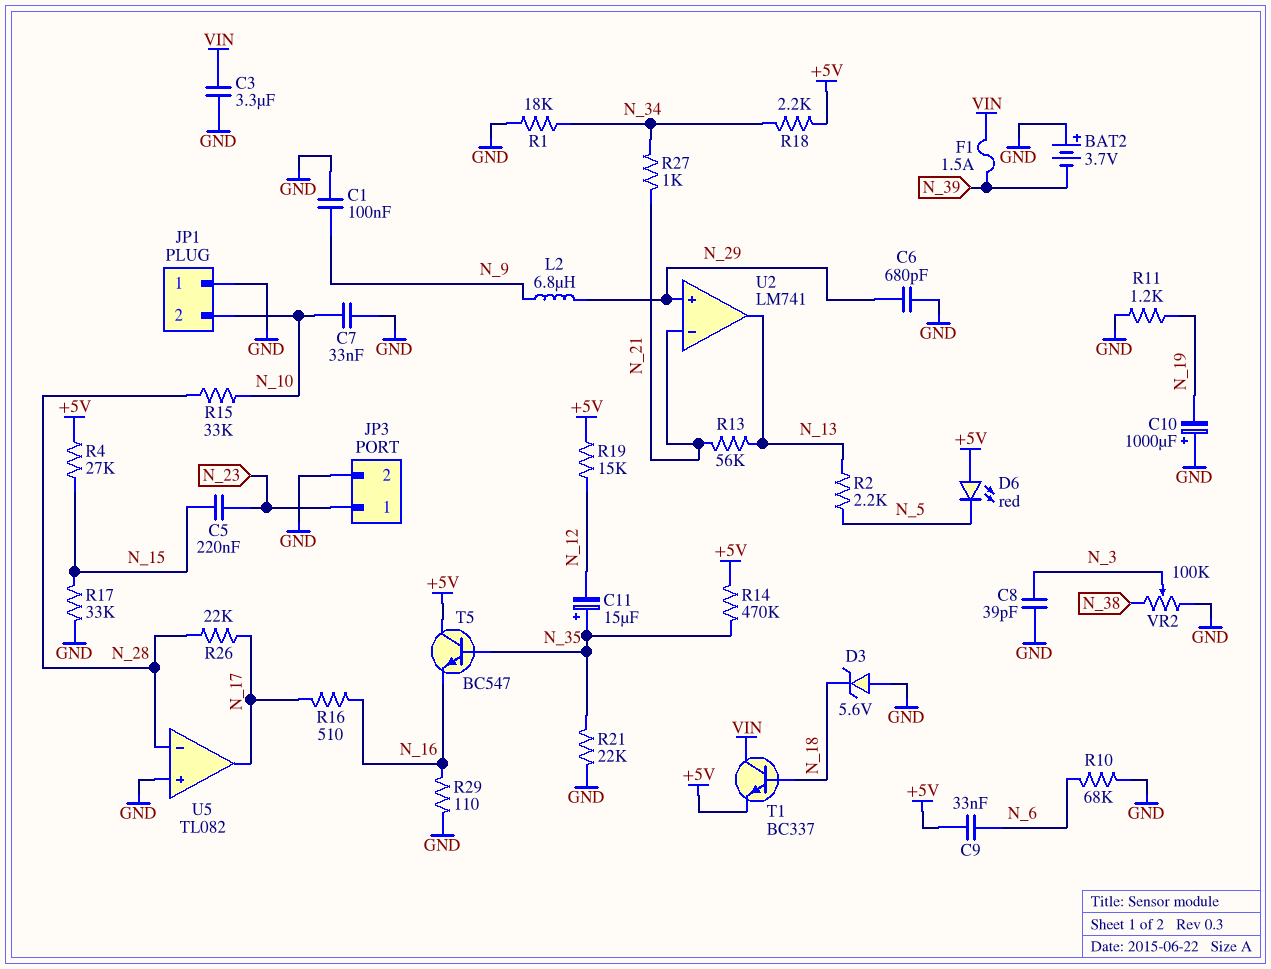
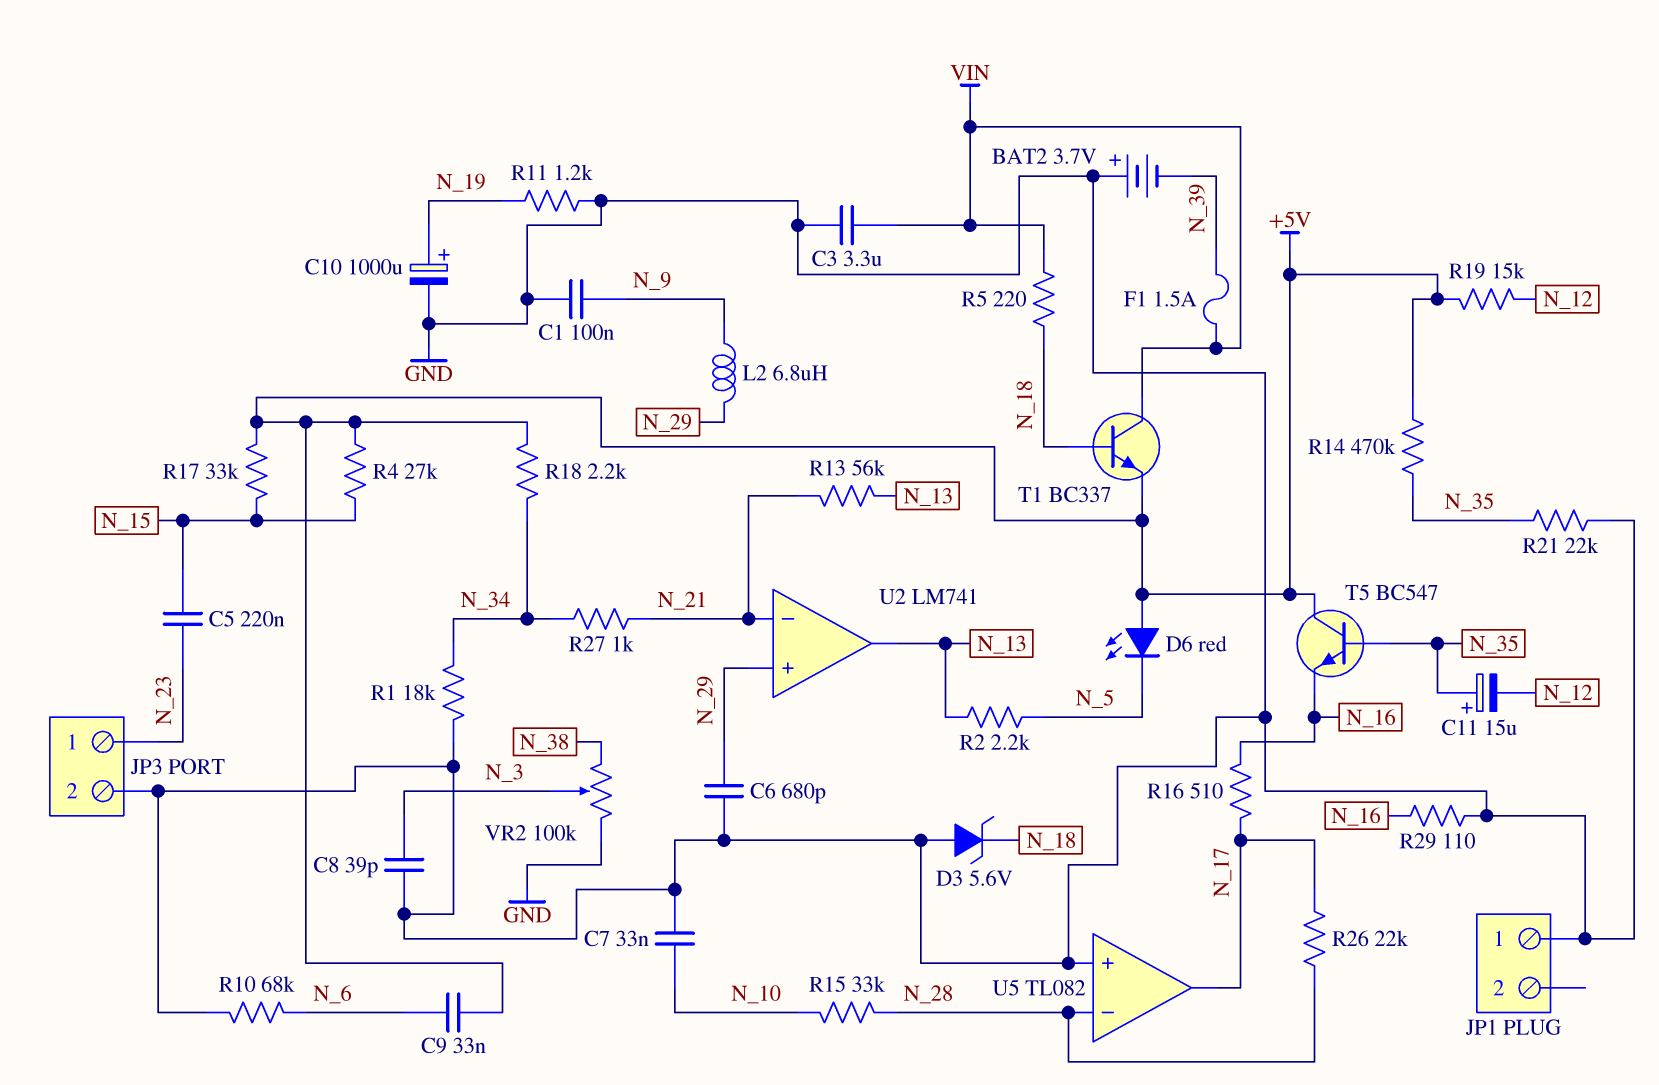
C10: 1000uF (plus GND, minus N_19) -> 1000uF (plus N_19, minus GND)
JP1 pin 2: N_10 -> none
R5: none -> 220 (N_18, VIN)
R17: 33k (GND, N_15) -> 33k (+5V, N_15)

